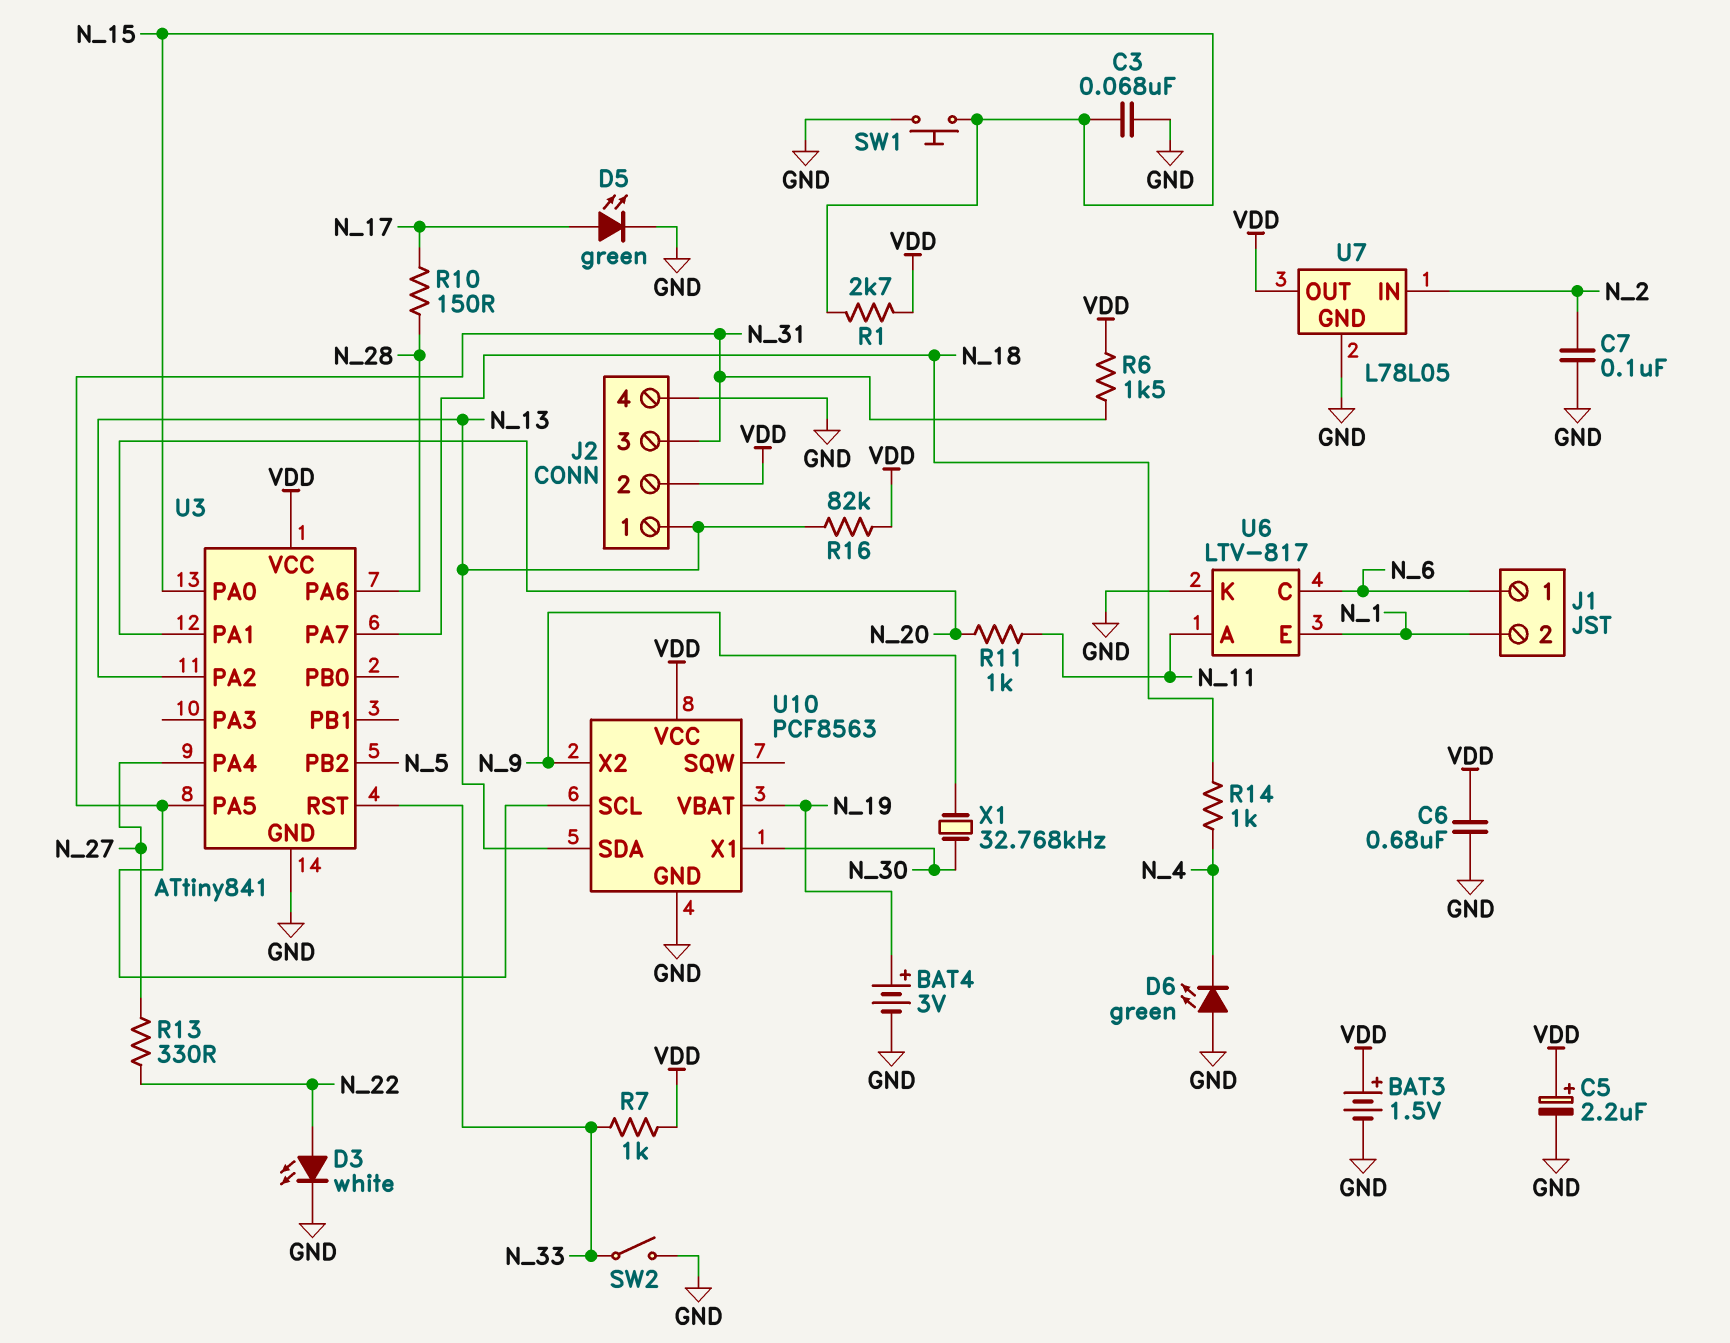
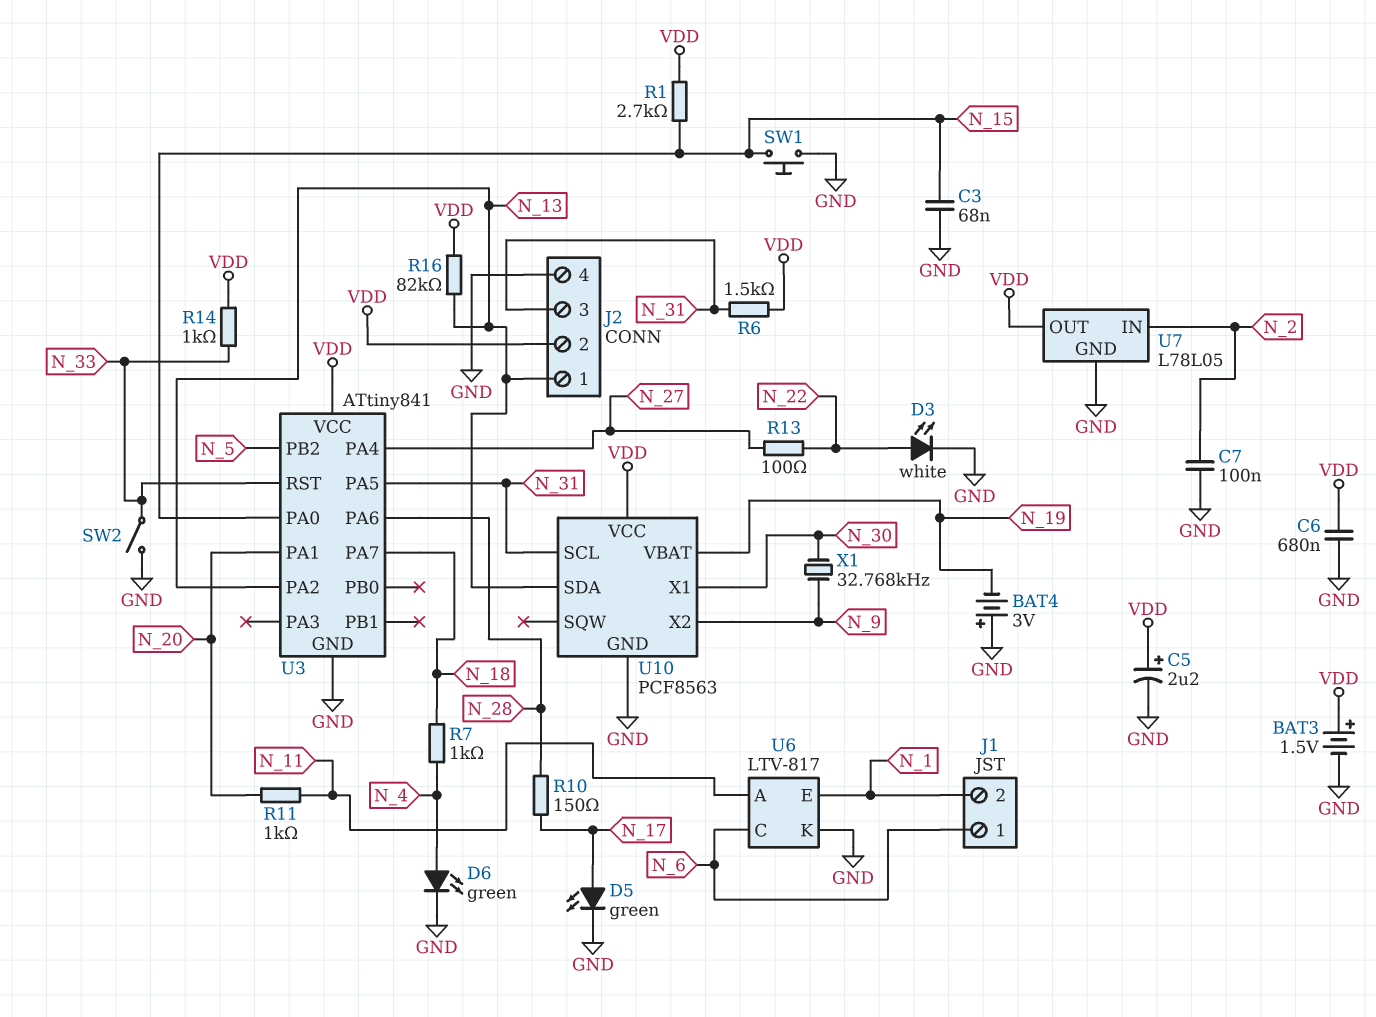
BAT4: 3V (plus N_19, minus GND) -> 3V (plus GND, minus N_19)
D6: LED green (A GND, K N_4) -> LED green (A N_4, K GND)
R7: 1k (N_33, VDD) -> 1k (N_4, N_18)
R13: 330 (N_22, N_27) -> 100 (N_22, N_27)
R14: 1k (N_4, N_18) -> 1k (N_33, VDD)

